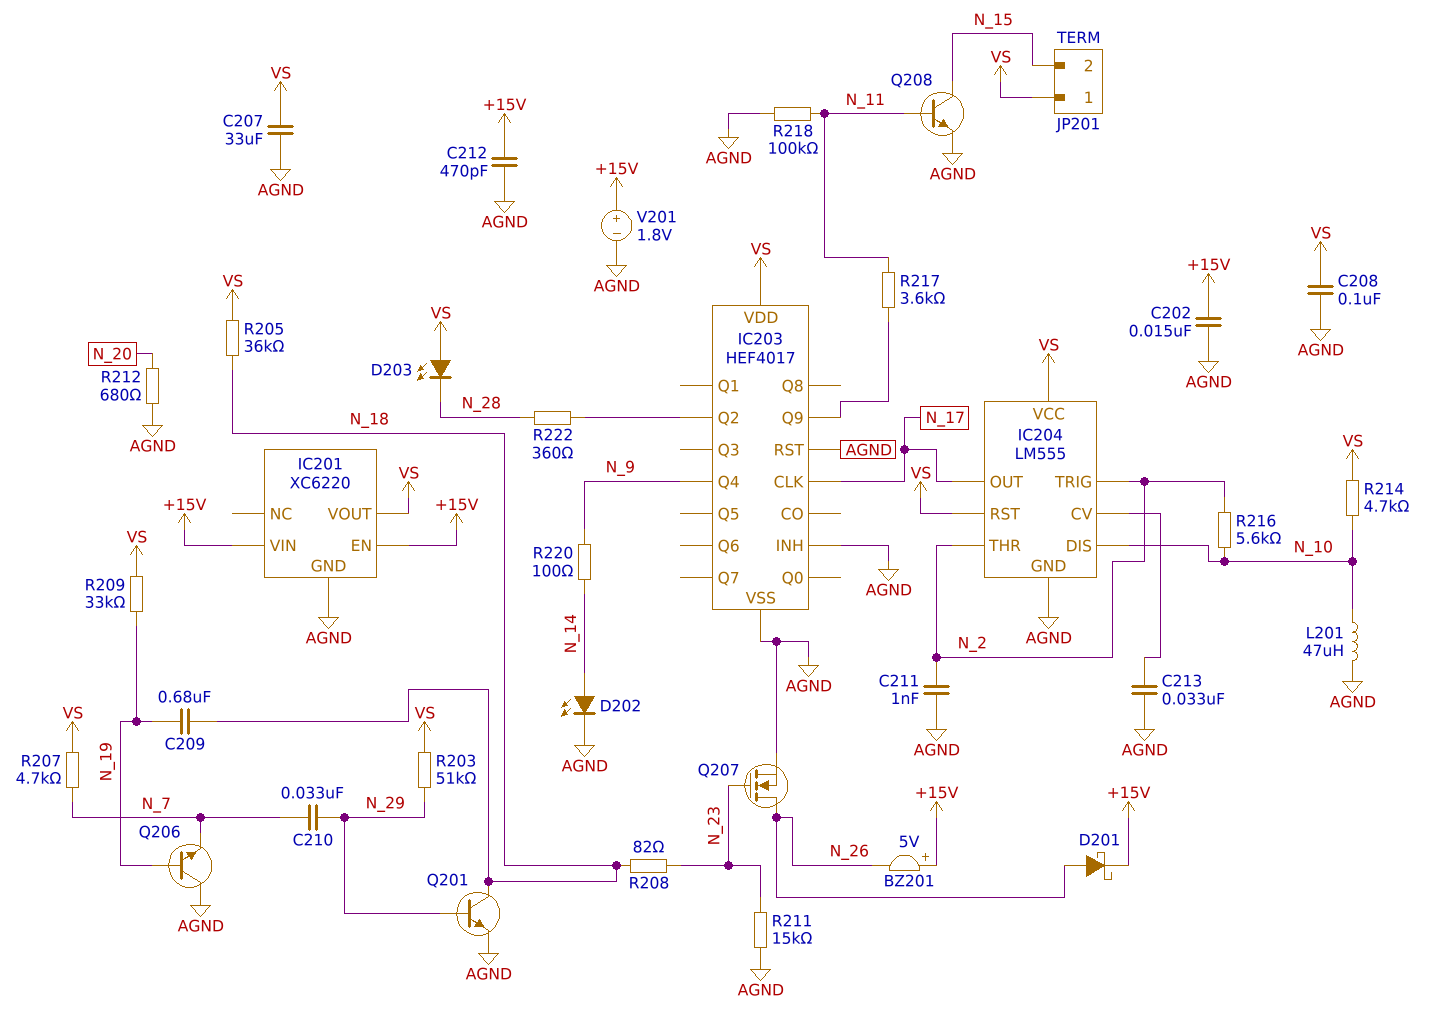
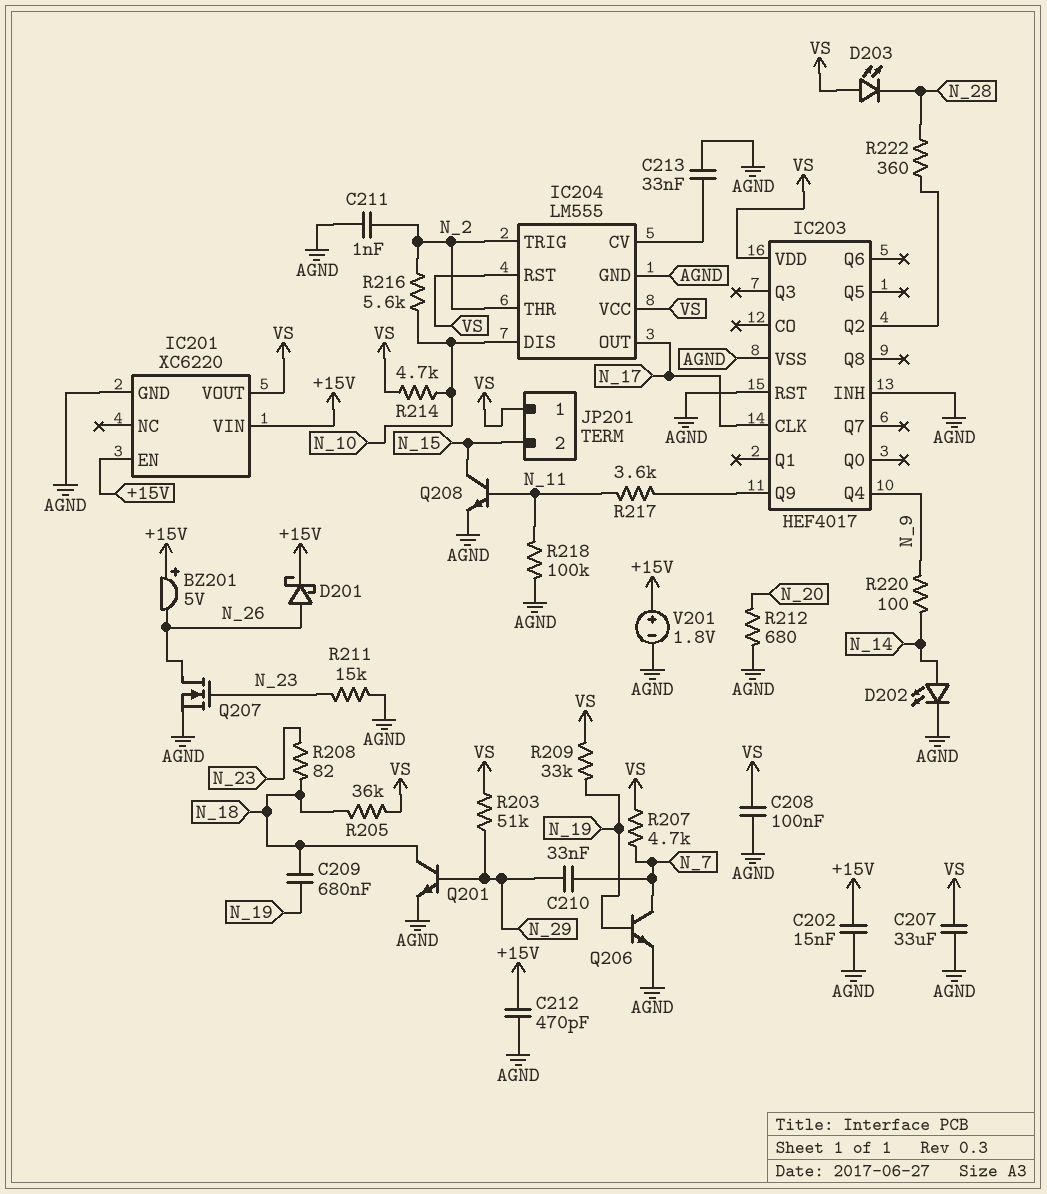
L201: 47uH (AGND, N_10) -> none
Q206: NPN (B N_19, C AGND, E N_7) -> NPN (B N_19, C N_7, E AGND)

